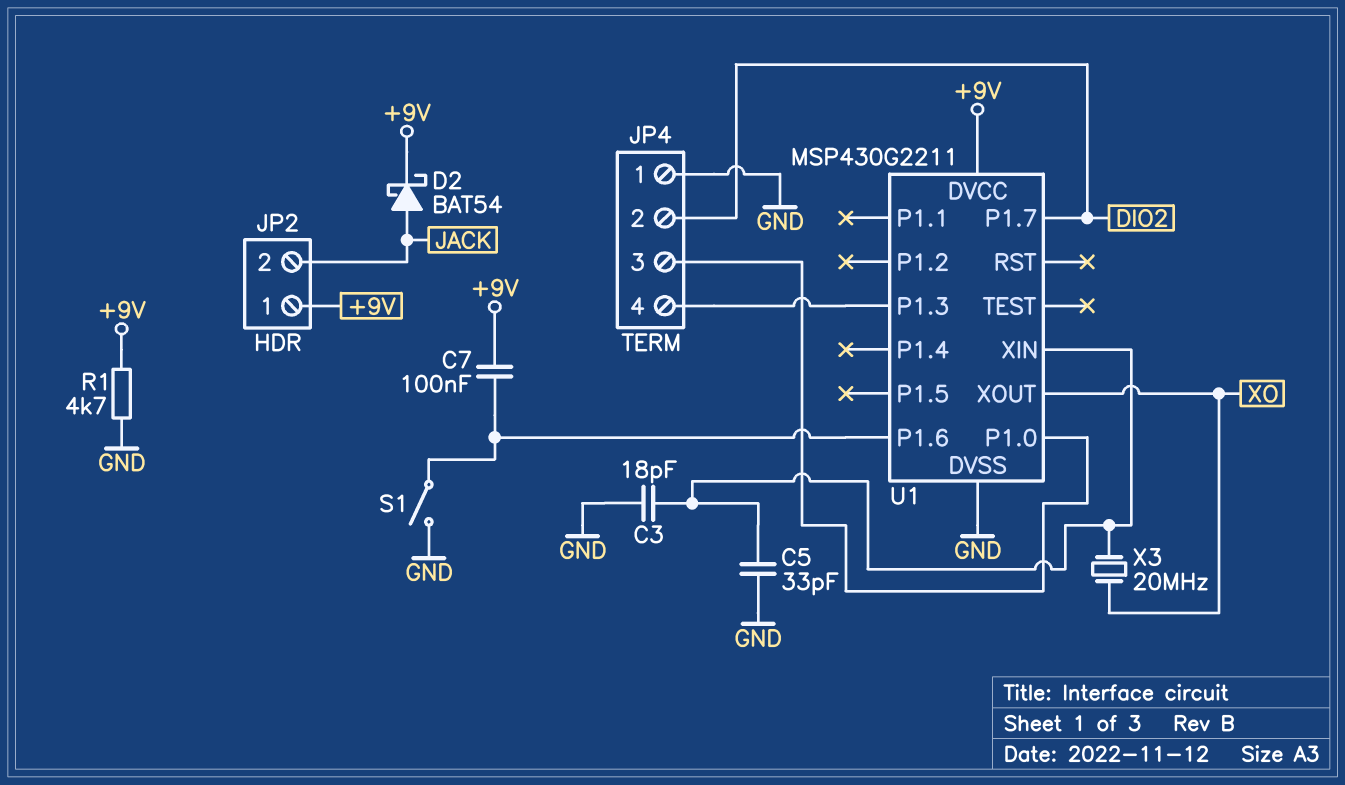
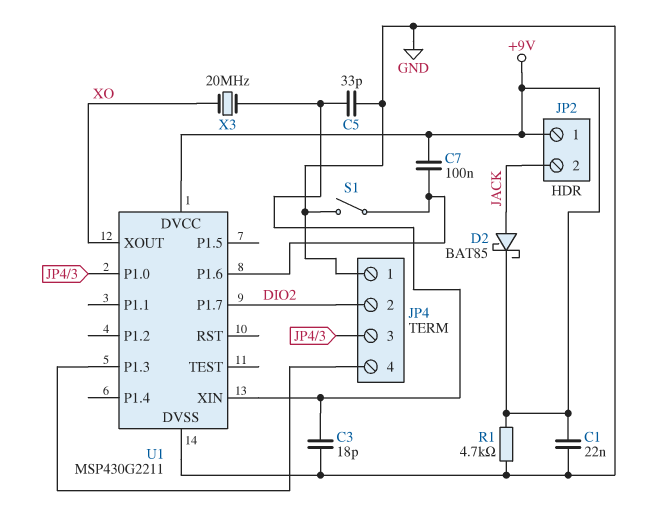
C1: none -> 22nF (+9V, GND)
D2: schottky BAT54 (A JACK, K +9V) -> schottky BAT85 (A JACK, K +9V)

